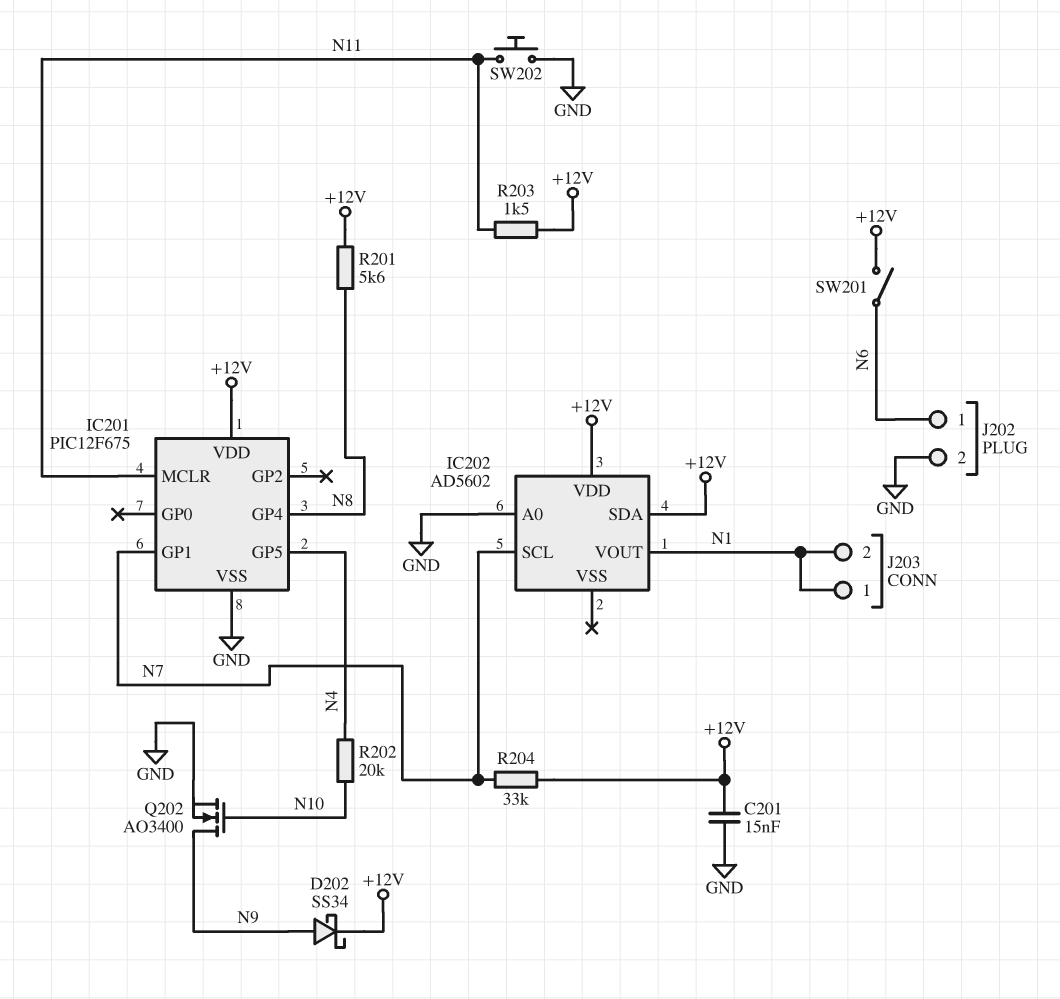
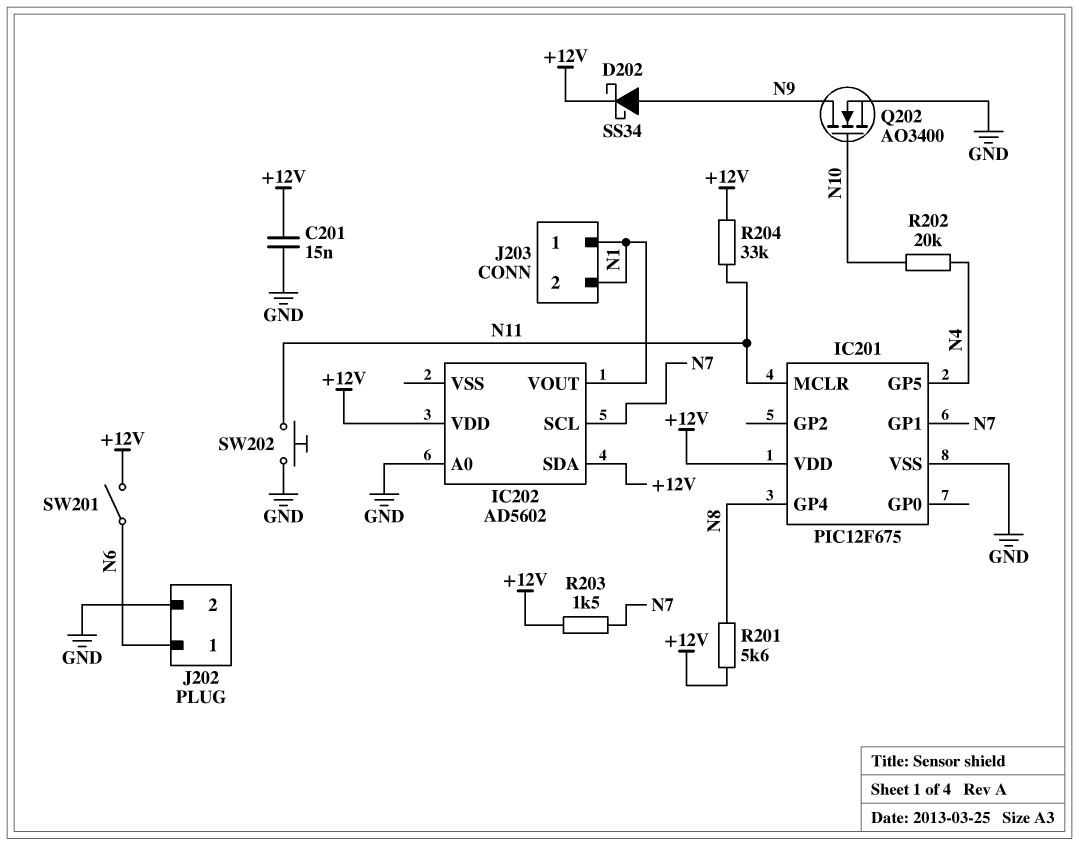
R203: 1.5k (+12V, N11) -> 1.5k (+12V, N7)
R204: 33k (+12V, N7) -> 33k (+12V, N11)

